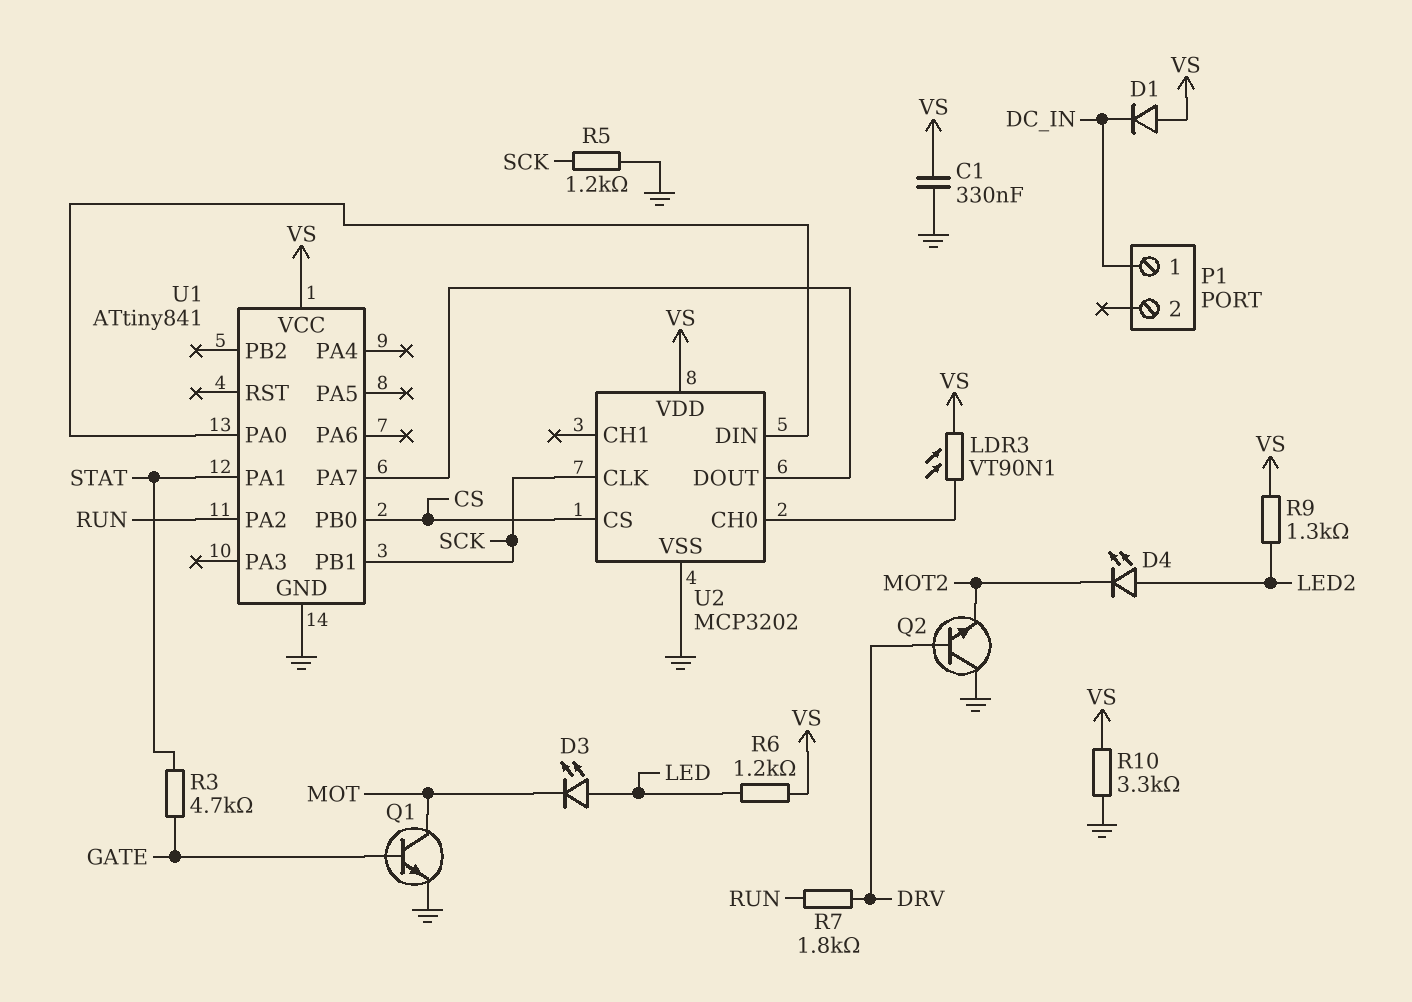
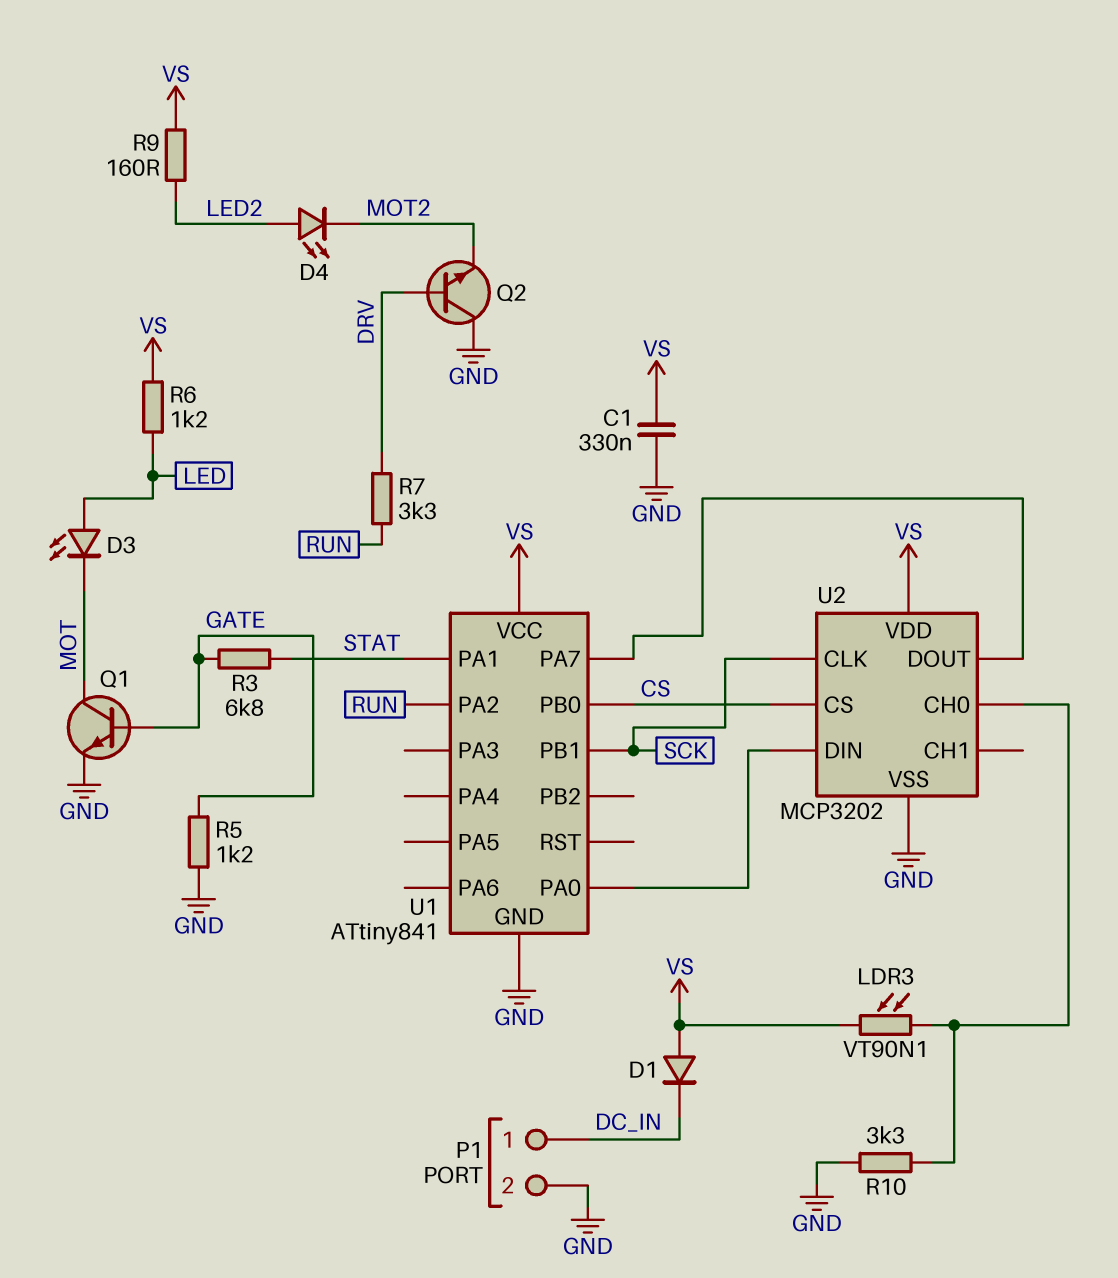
P1 pin 2: none -> GND
R3: 4.7k (GATE, STAT) -> 6.8k (GATE, STAT)
R5: 1.2k (GND, SCK) -> 1.2k (GATE, GND)
R7: 1.8k (DRV, RUN) -> 3.3k (DRV, RUN)
R9: 1.3k (LED2, VS) -> 160 (LED2, VS)
R10: 3.3k (GND, VS) -> 3.3k (GND, U2/CH0)

